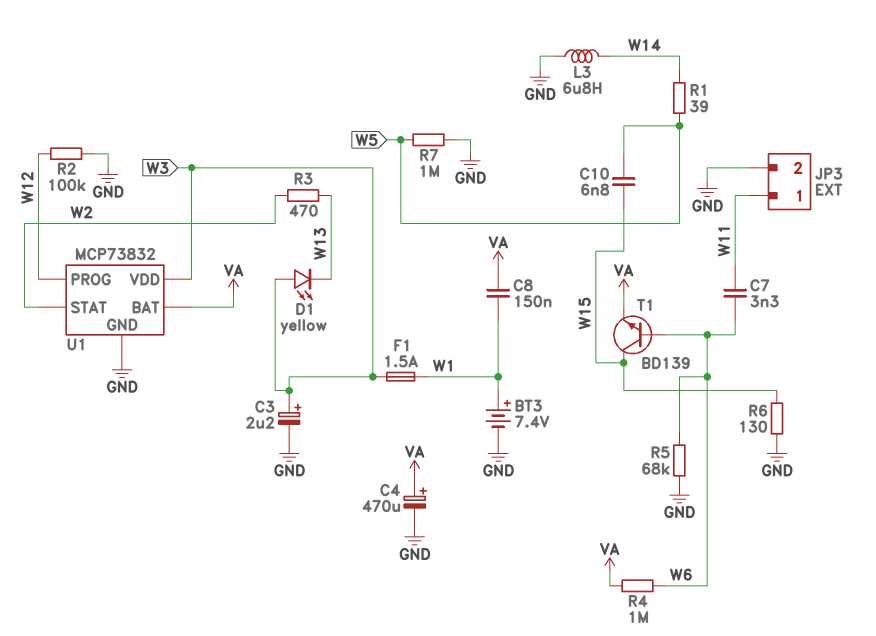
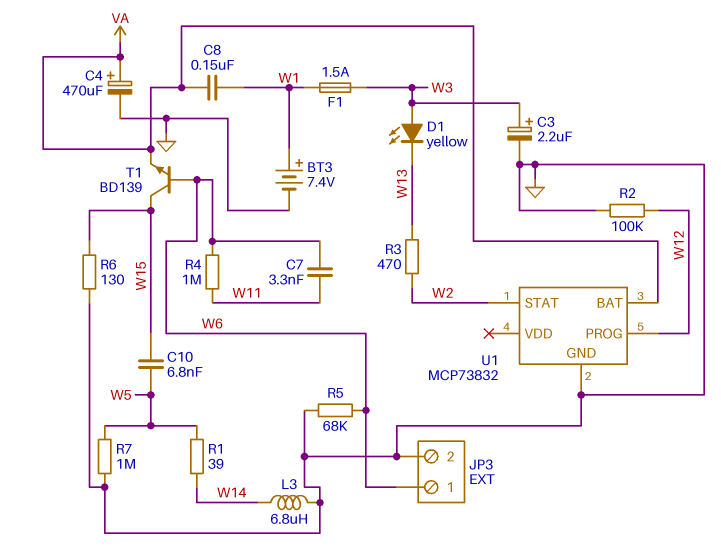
JP3 pin 1: W11 -> W6
R4: 1M (VA, W6) -> 1M (W6, W11)
U1 pin VDD: W3 -> none

